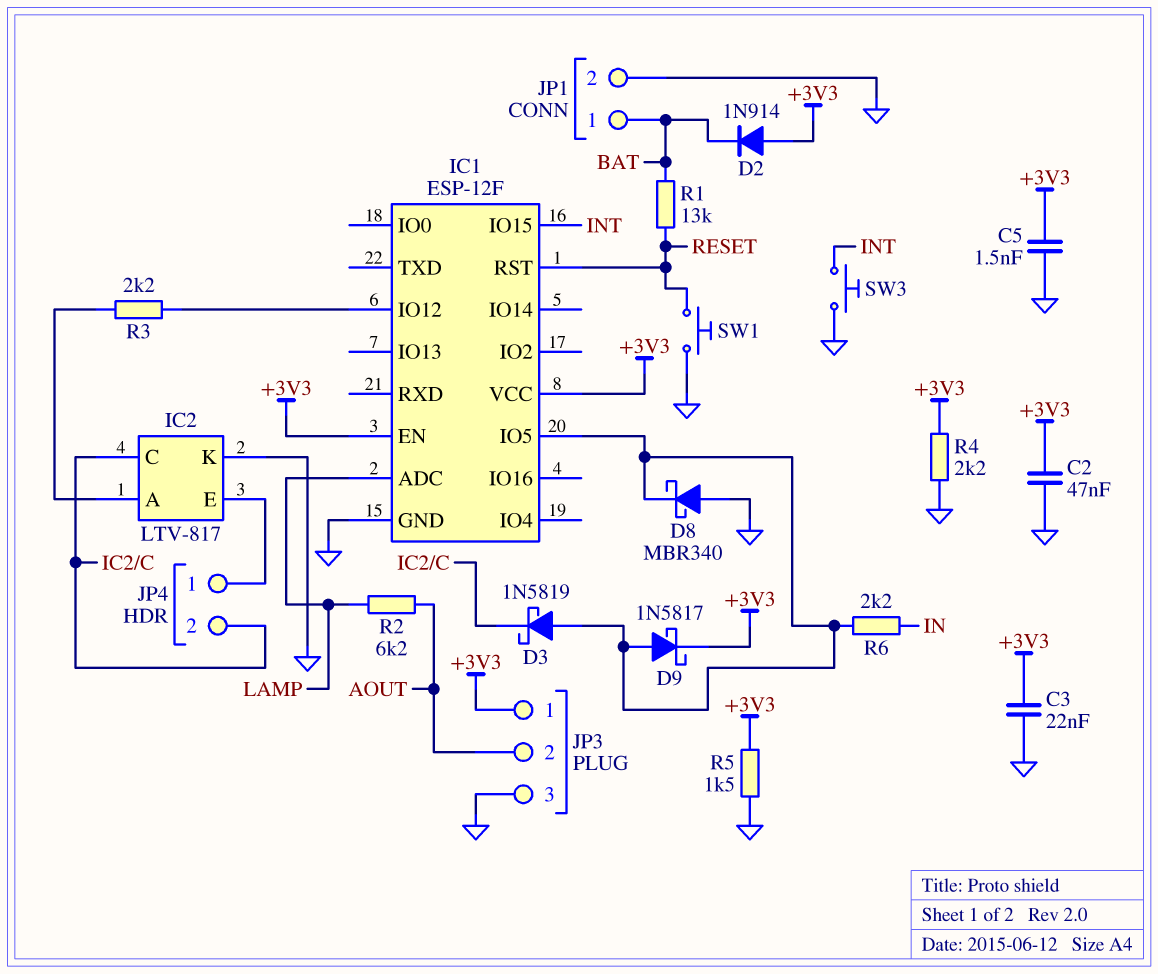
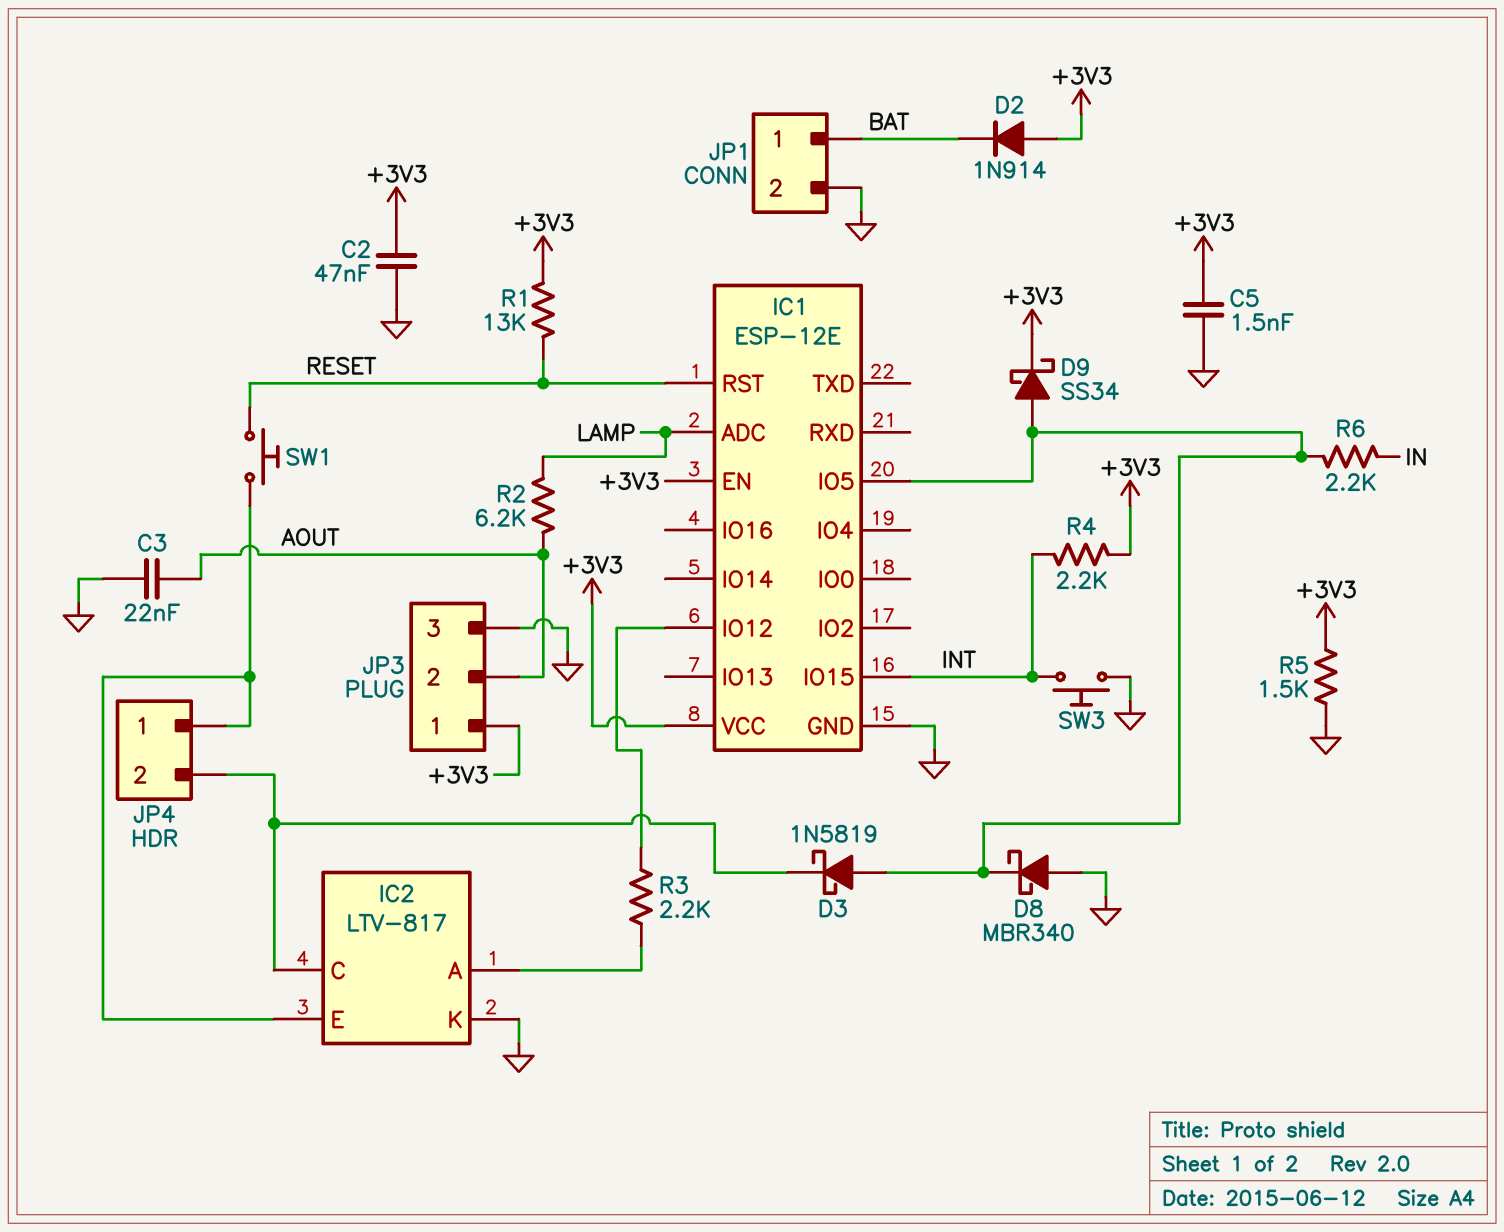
C3: 22nF (+3V3, GND) -> 22nF (AOUT, GND)
D9: schottky 1N5817 (A IC1/IO5, K +3V3) -> schottky SS34 (A IC1/IO5, K +3V3)
IC1: ESP-12F -> ESP-12E
R1: 13k (BAT, RESET) -> 13k (+3V3, RESET)
R4: 2.2k (+3V3, GND) -> 2.2k (+3V3, INT)
SW1: button (GND, RESET) -> button (IC2/E, RESET)

